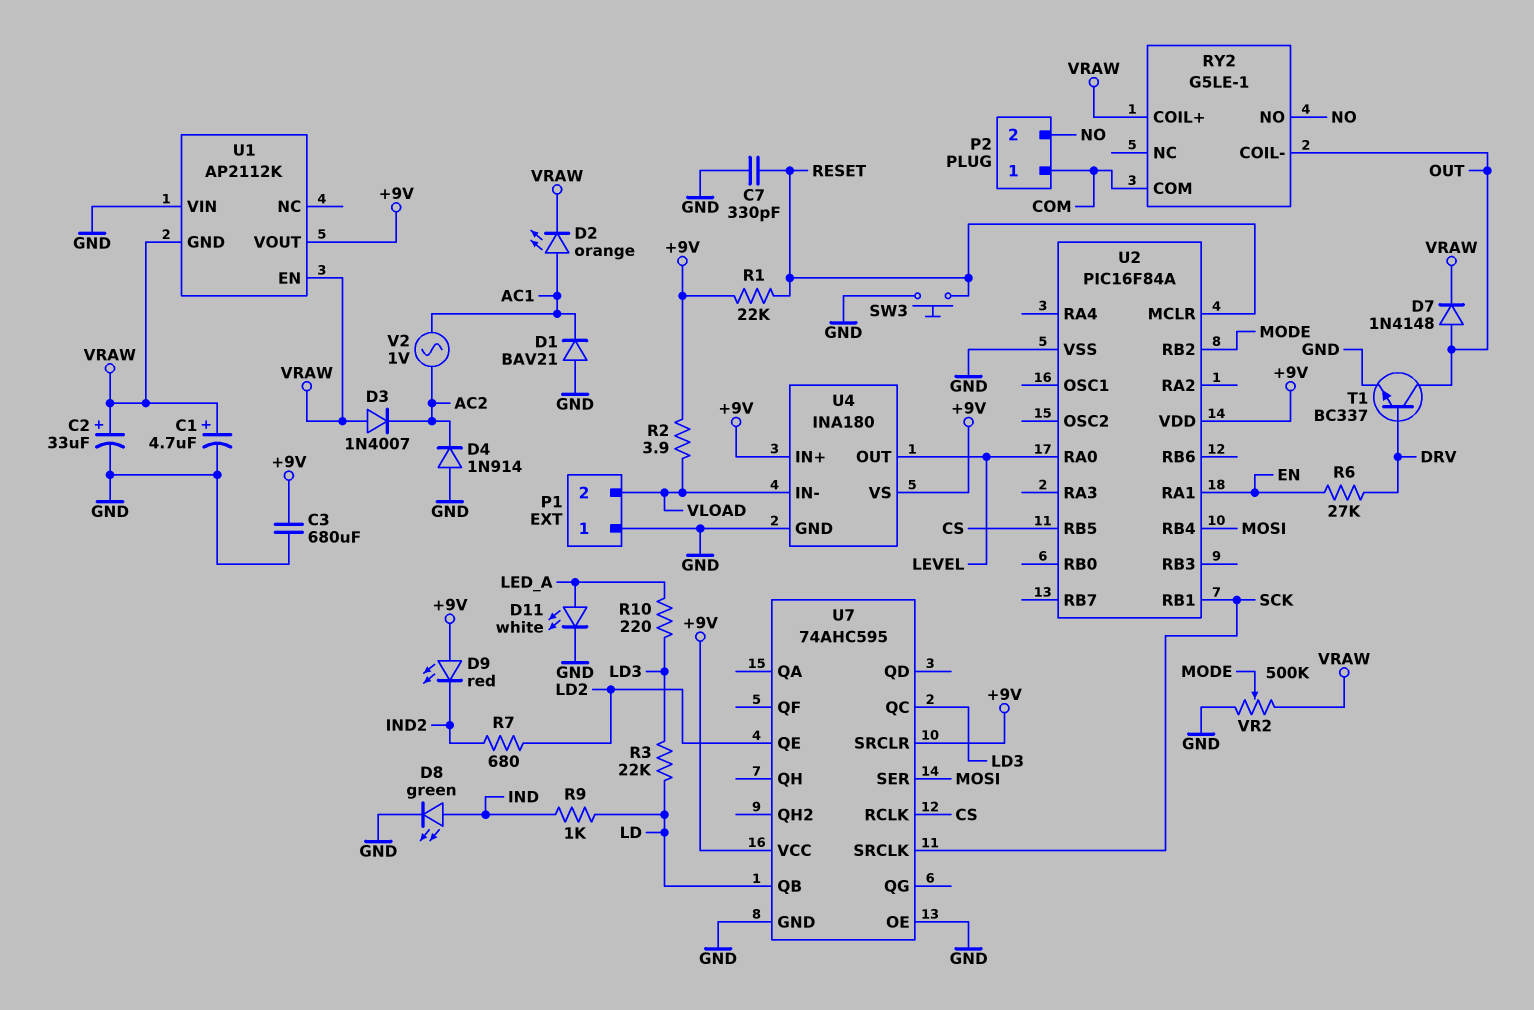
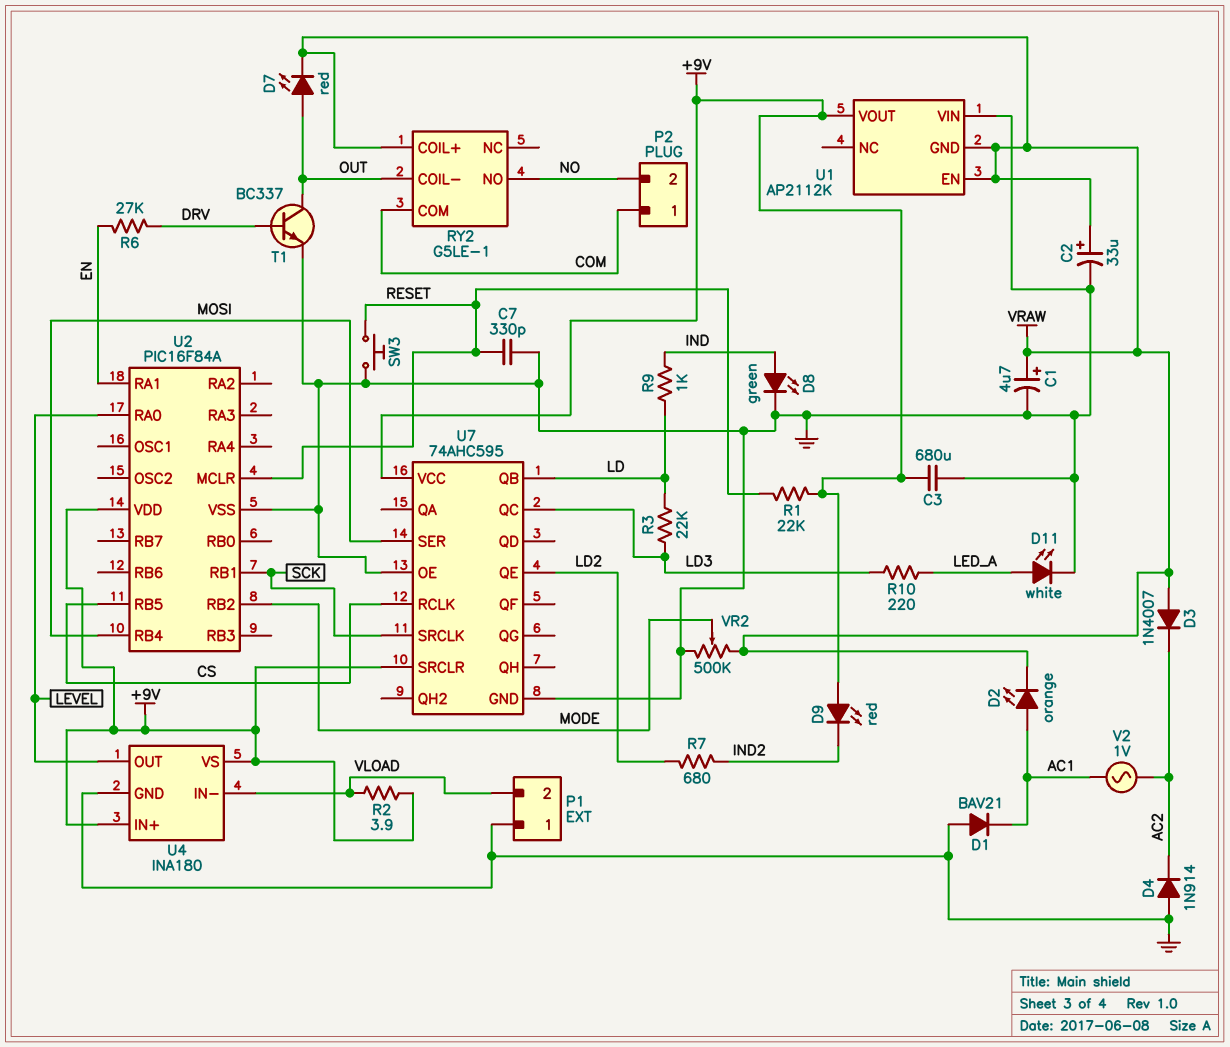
D7: diode 1N4148 (A OUT, K VRAW) -> LED red (A OUT, K VRAW)

